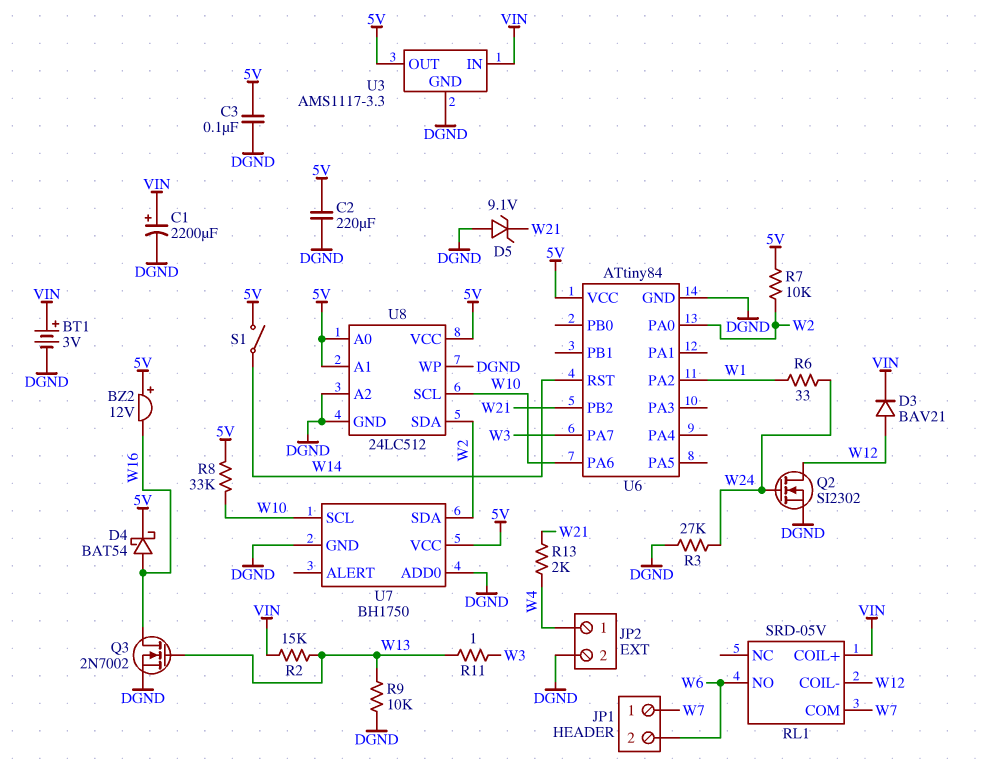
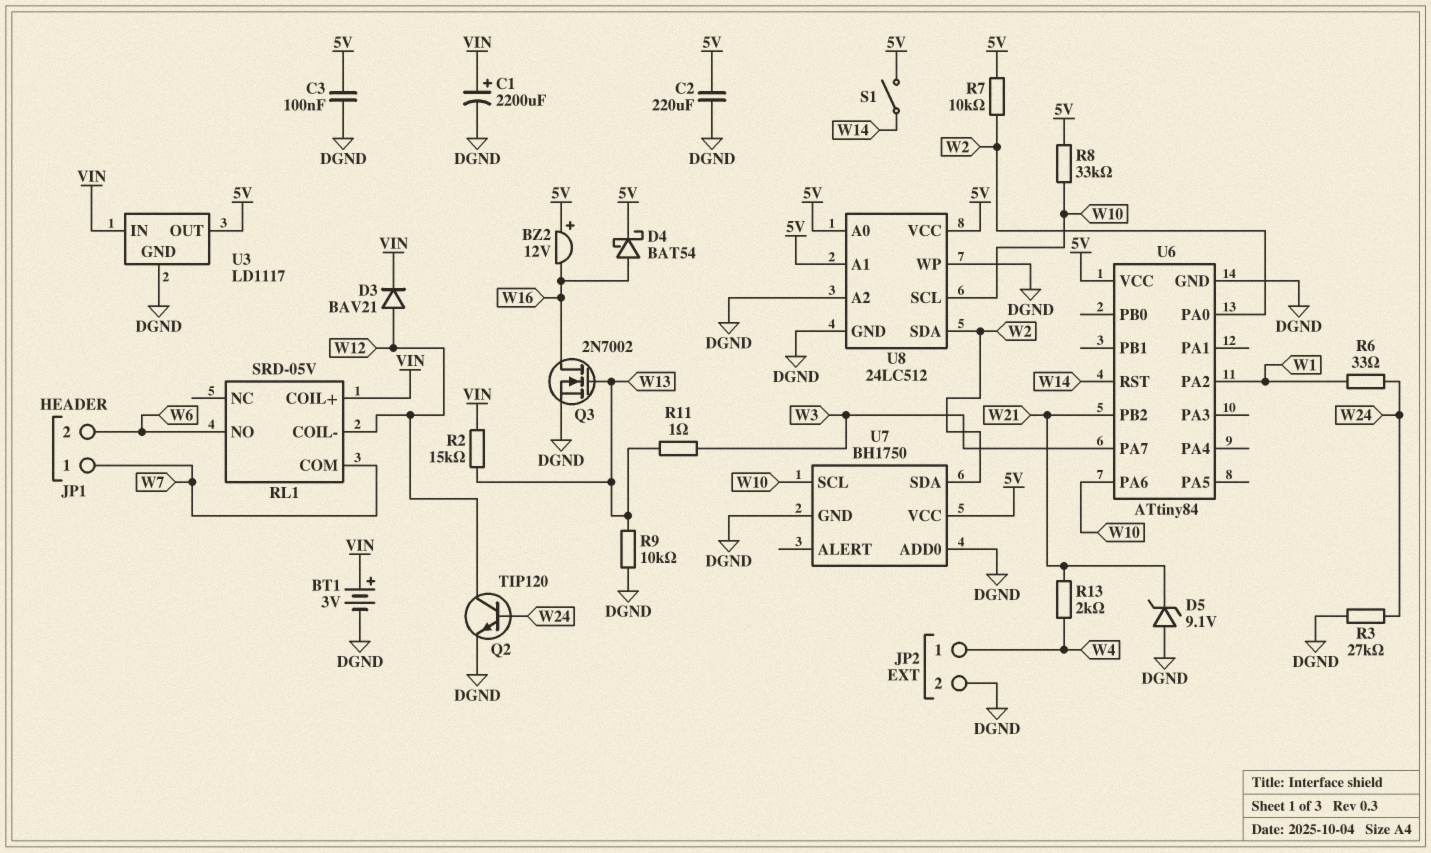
Q2: NMOS SI2302 (G W24, D W12, S DGND) -> NPN TIP120 (B W24, C W12, E DGND)
U3: AMS1117-3.3 -> LD1117

